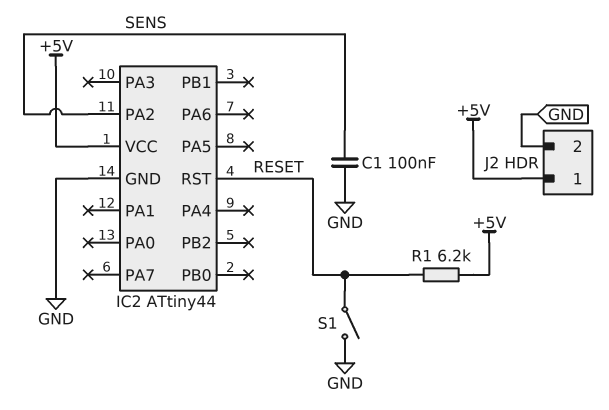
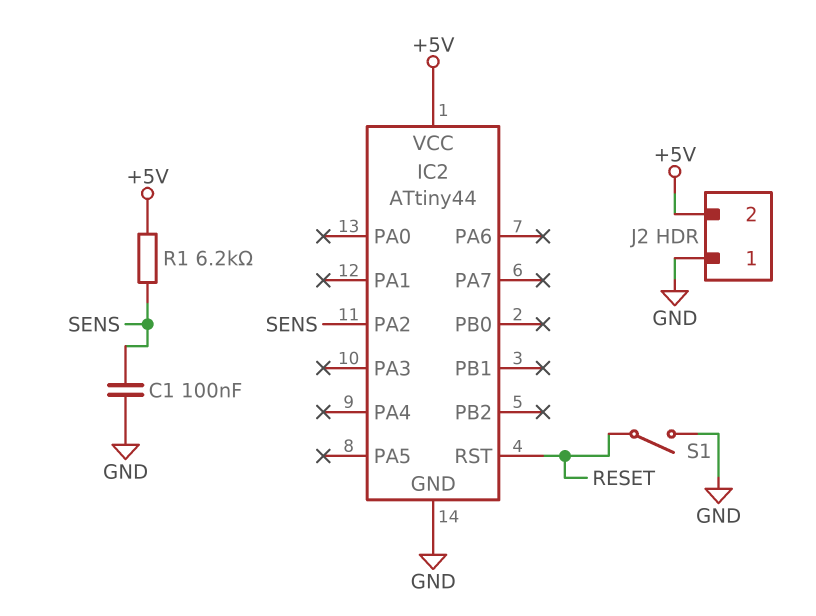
J2 pin 1: +5V -> GND
J2 pin 2: GND -> +5V
R1: 6.2k (+5V, RESET) -> 6.2k (+5V, SENS)

